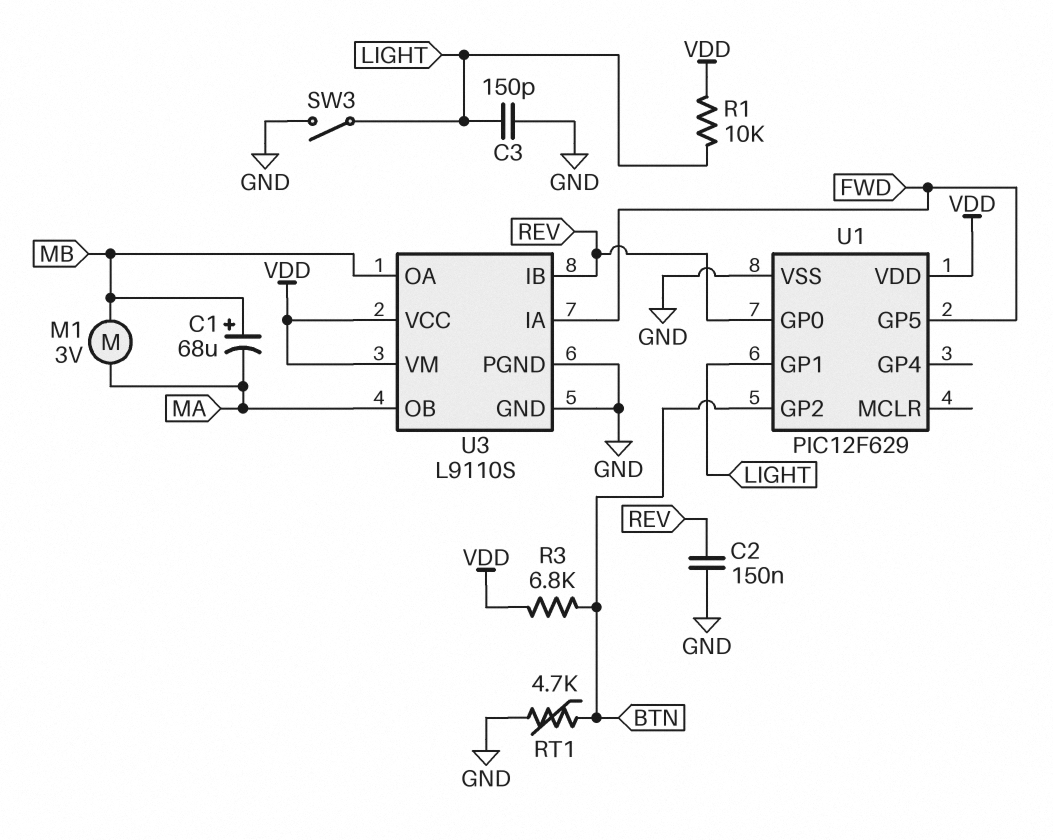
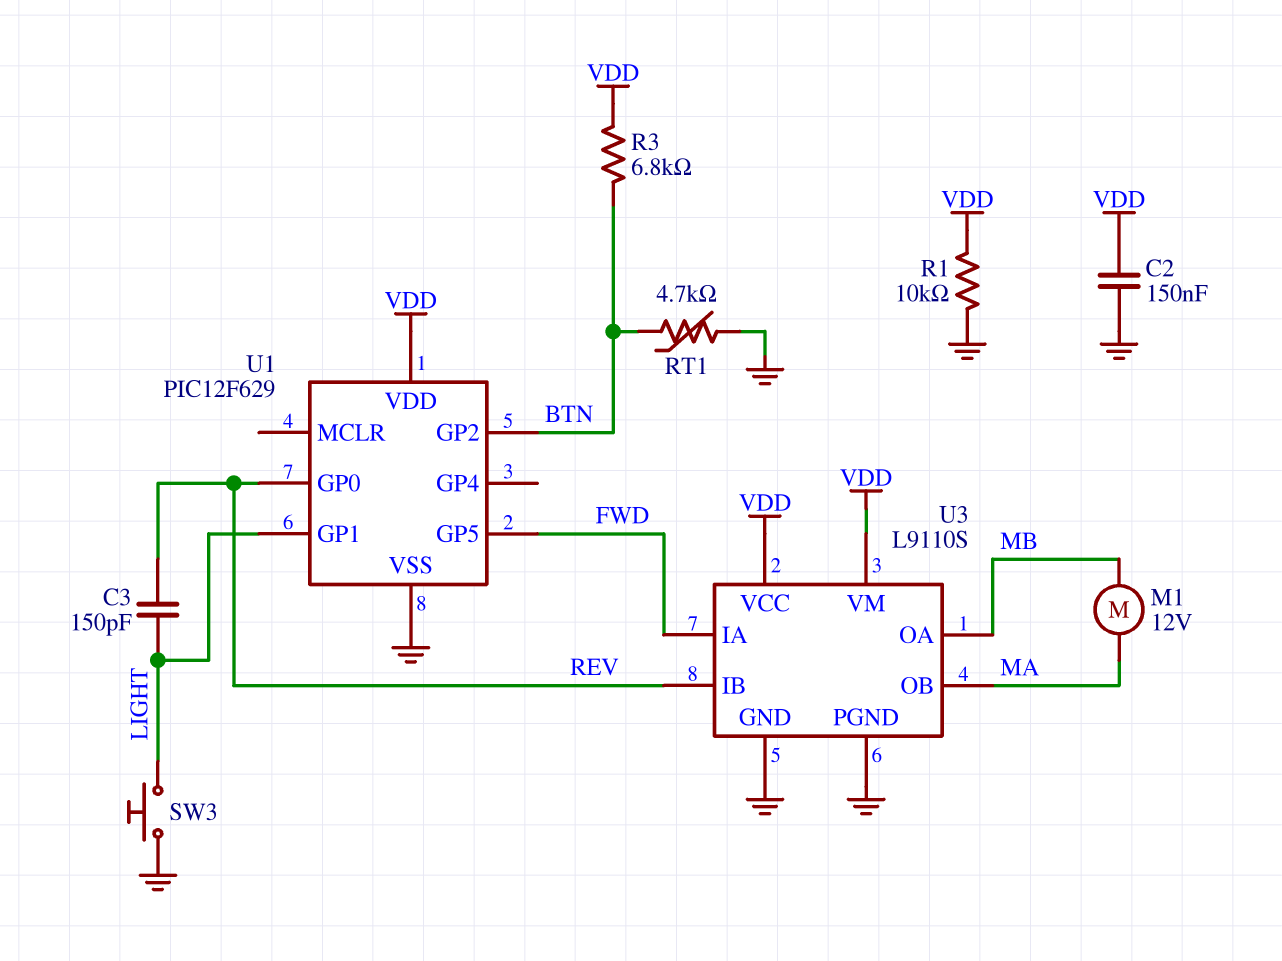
C1: 68uF (plus MB, minus MA) -> none
C2: 150nF (GND, REV) -> 150nF (GND, VDD)
C3: 150pF (GND, LIGHT) -> 150pF (LIGHT, REV)
M1: motor 3V (MA, MB) -> motor 12V (MA, MB)
R1: 10k (LIGHT, VDD) -> 10k (GND, VDD)
SW3: switch (GND, LIGHT) -> button (GND, LIGHT)

